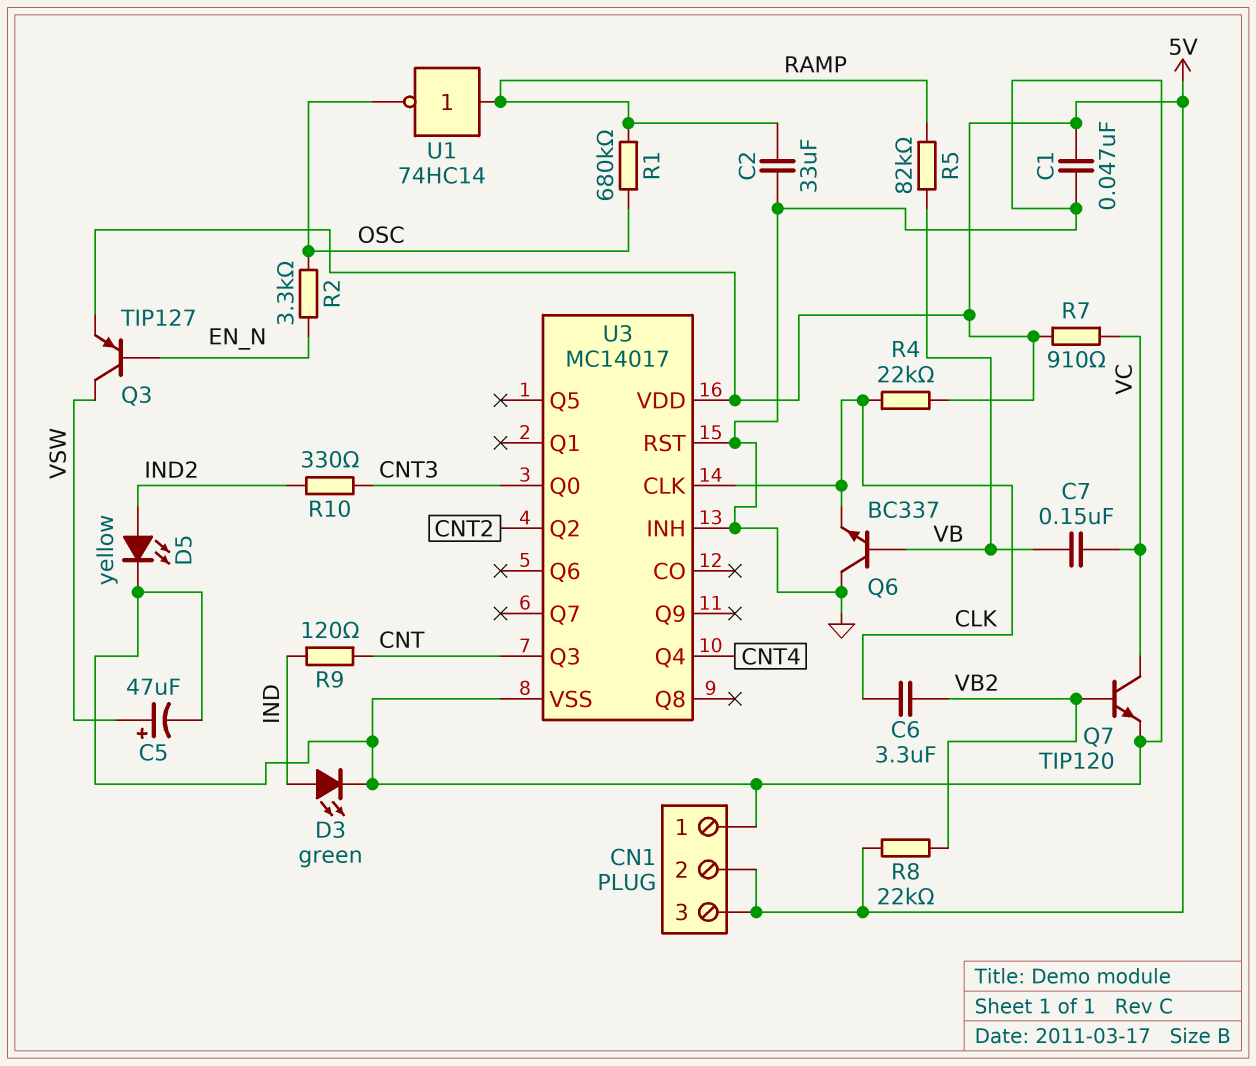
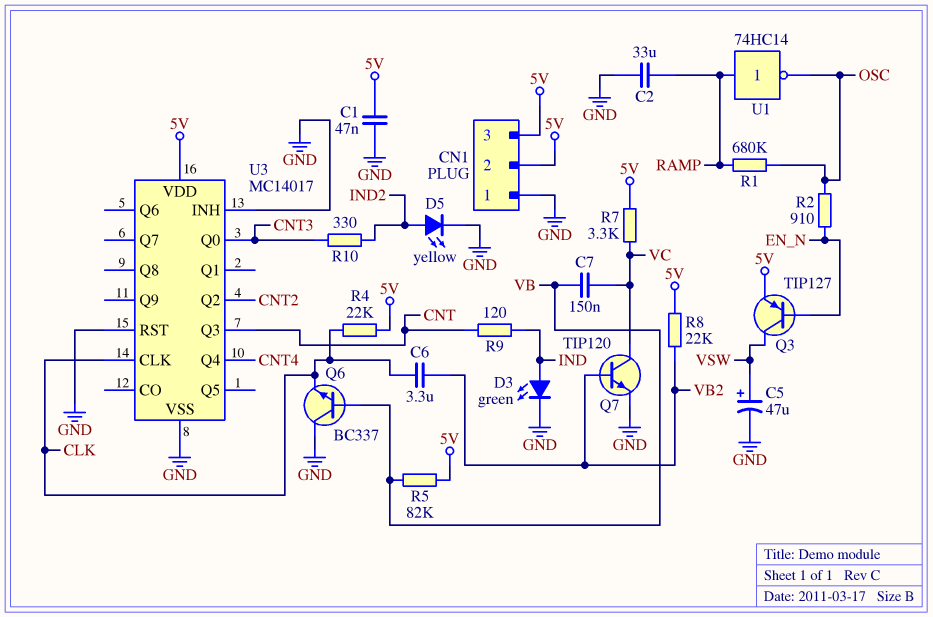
R2: 3.3k (EN_N, OSC) -> 910 (EN_N, OSC)
R5: 82k (RAMP, VB) -> 82k (5V, VB)
R7: 910 (5V, VC) -> 3.3k (5V, VC)

